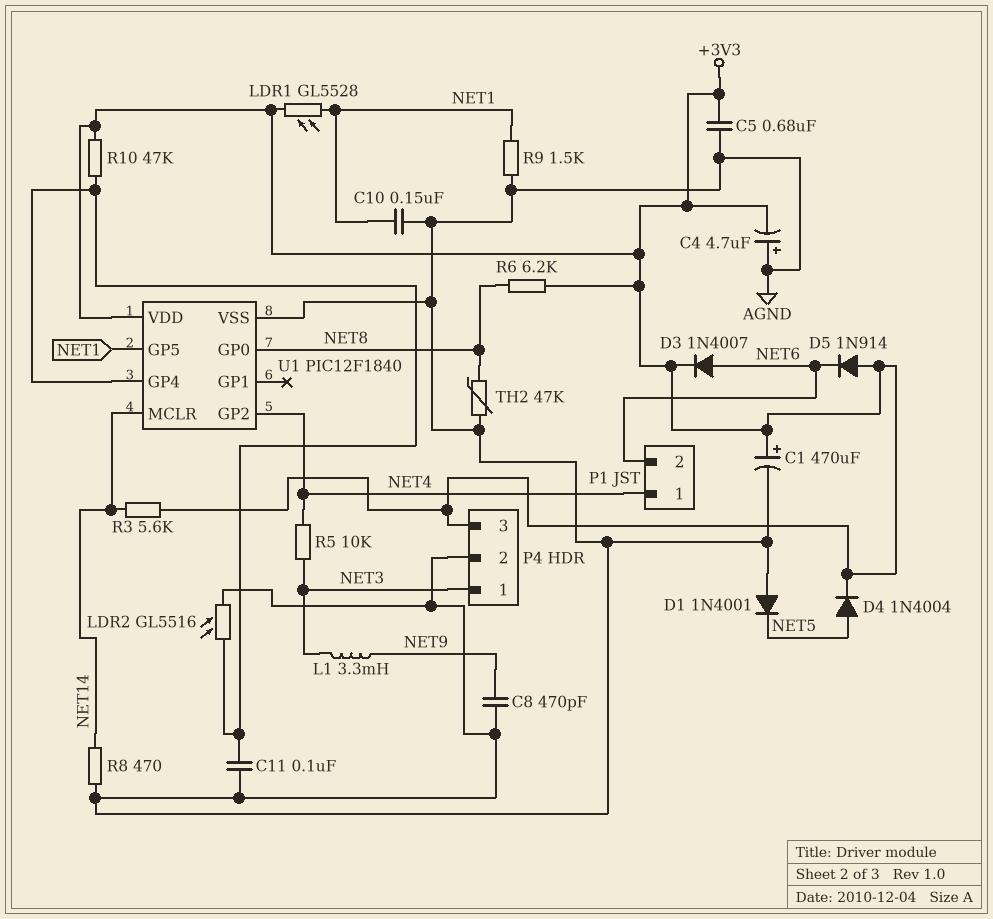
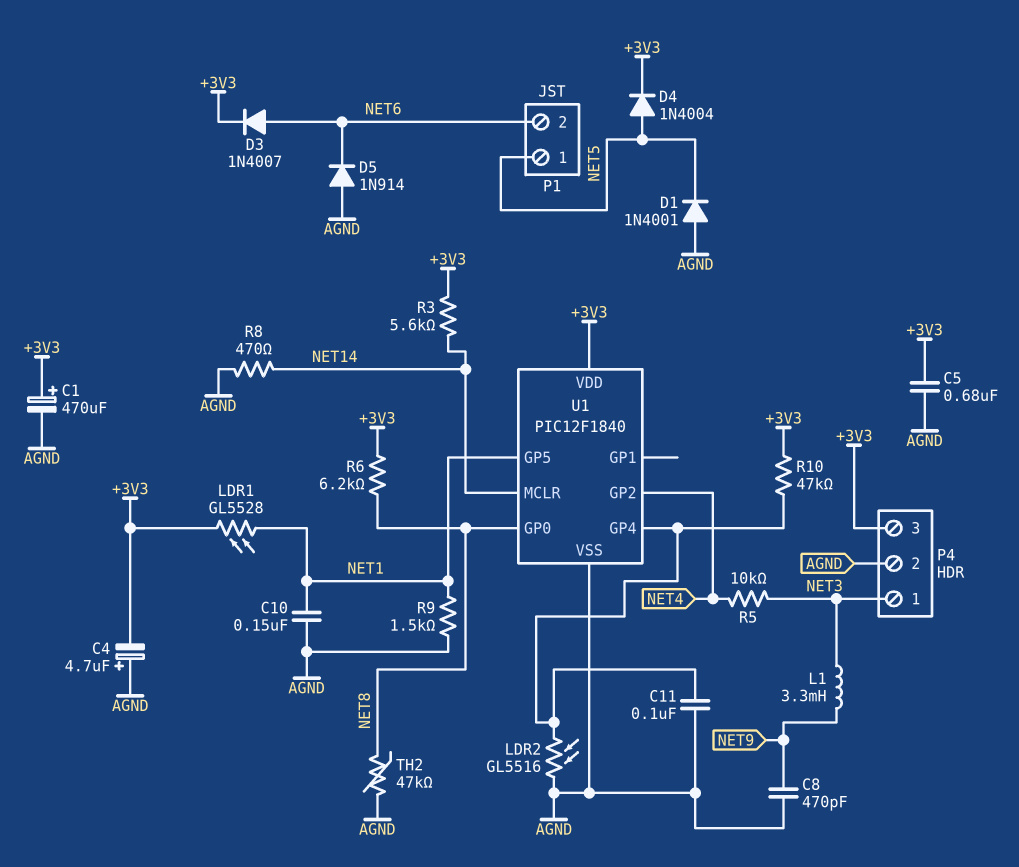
D5: diode 1N914 (A +3V3, K NET6) -> diode 1N914 (A AGND, K NET6)
P1 pin 1: NET4 -> NET5

